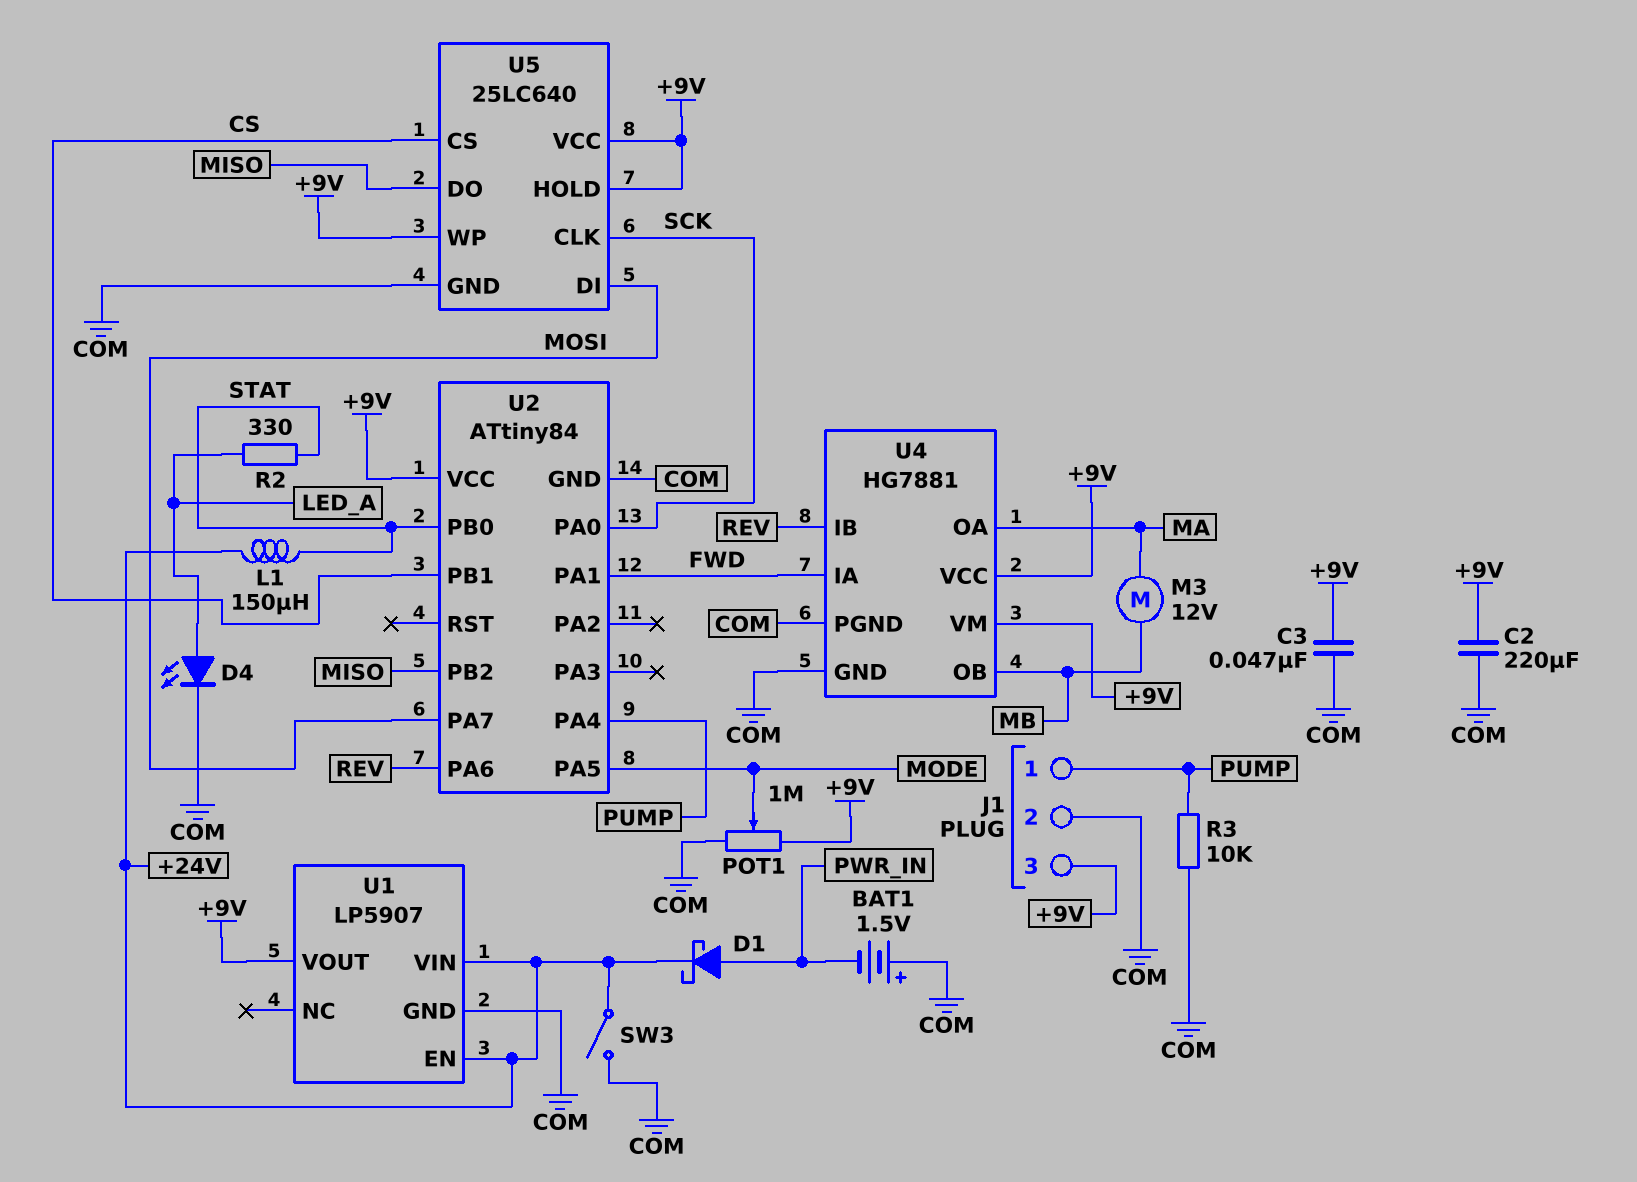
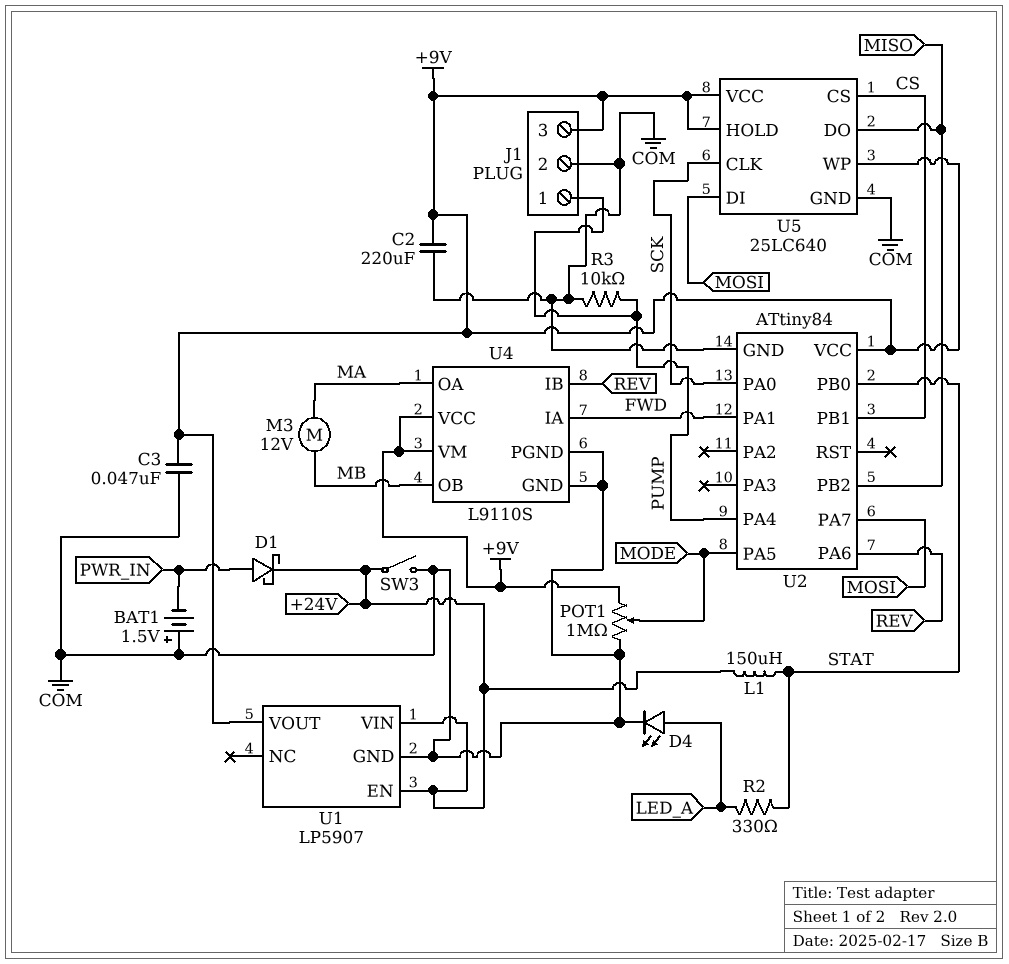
U4: HG7881 -> L9110S

